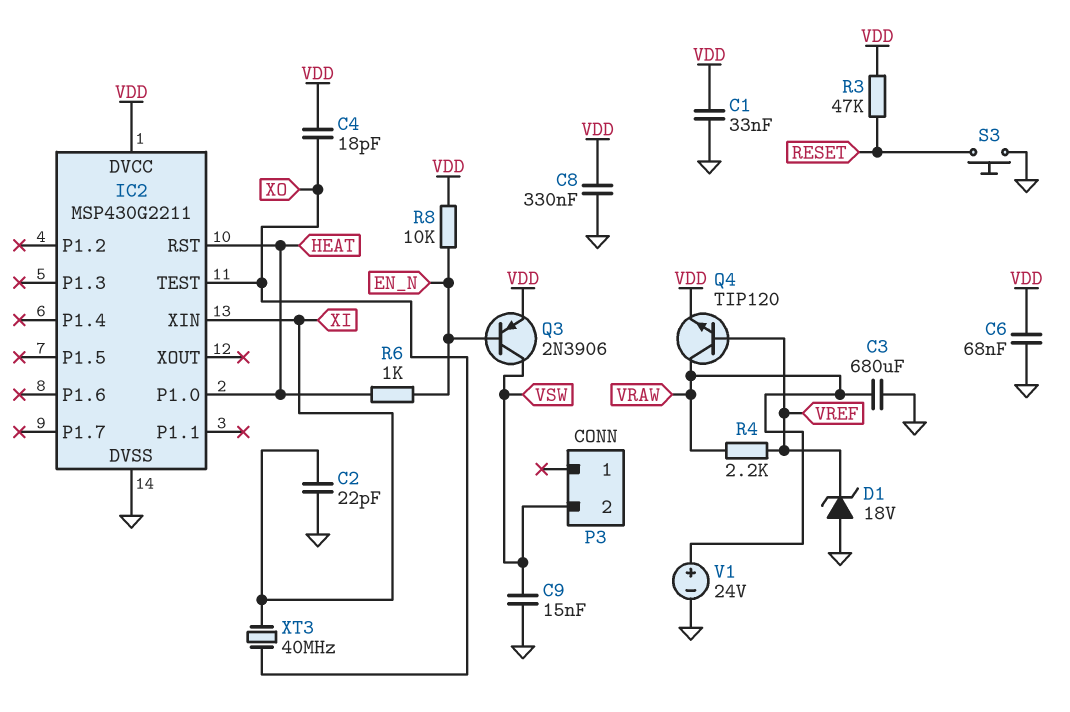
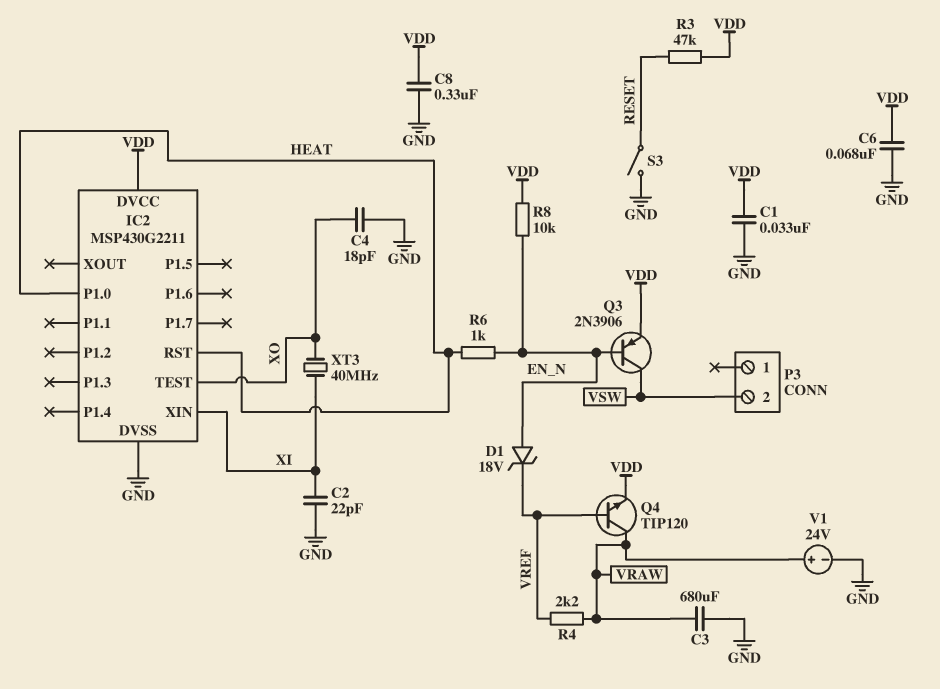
C4: 18pF (VDD, XO) -> 18pF (GND, XO)
C9: 15nF (GND, VSW) -> none
D1: zener 18V (A GND, K VREF) -> zener 18V (A EN_N, K VREF)
S3: button (GND, RESET) -> switch (GND, RESET)

